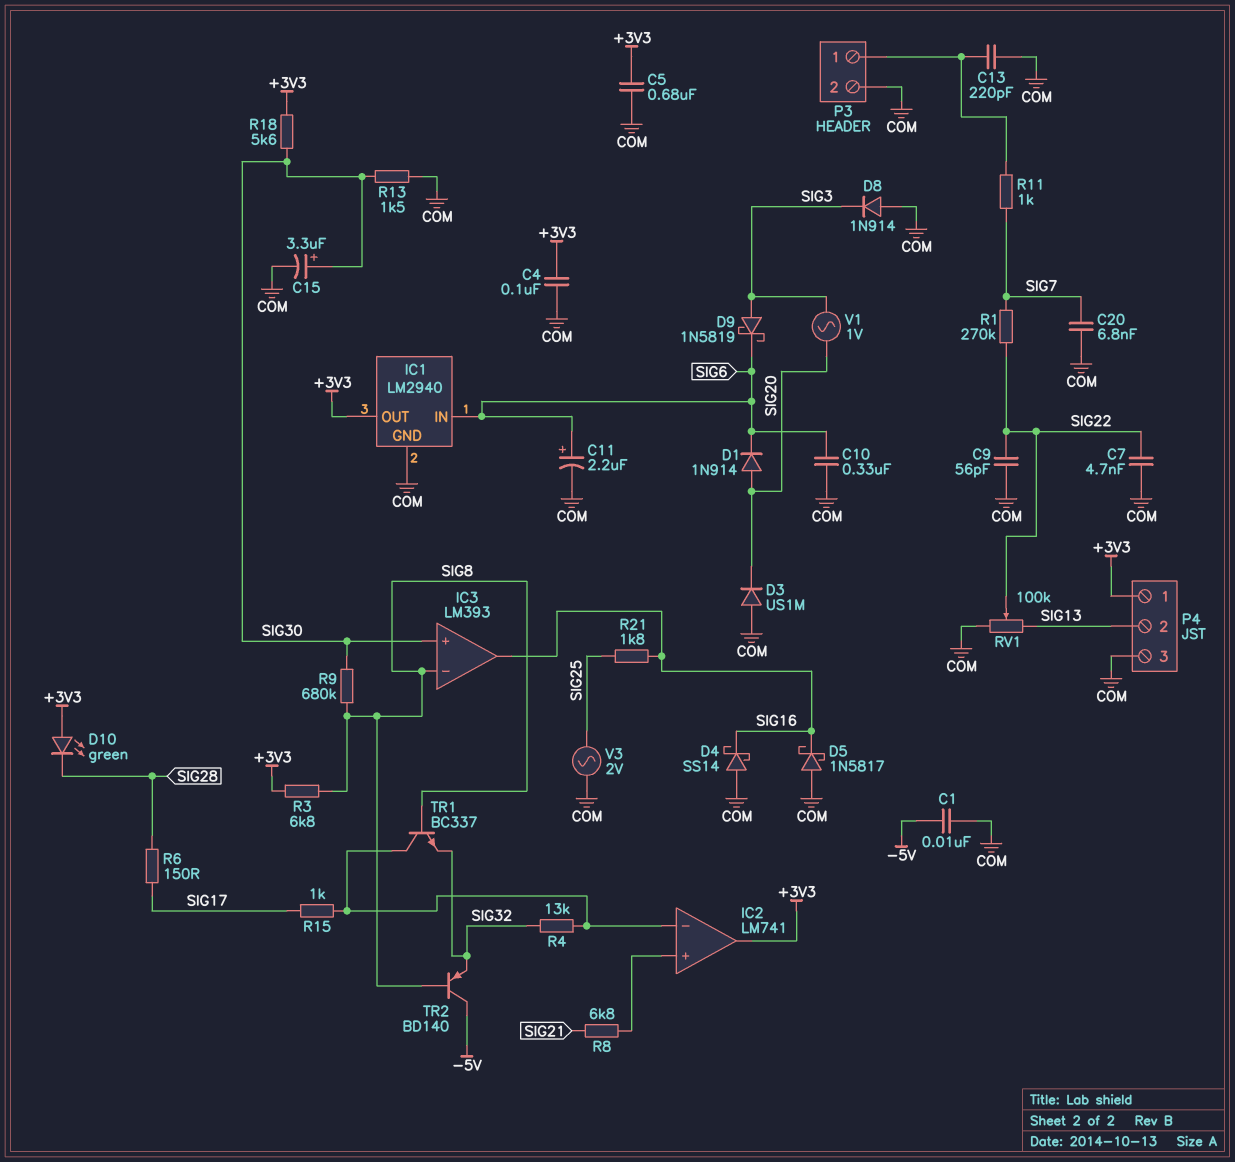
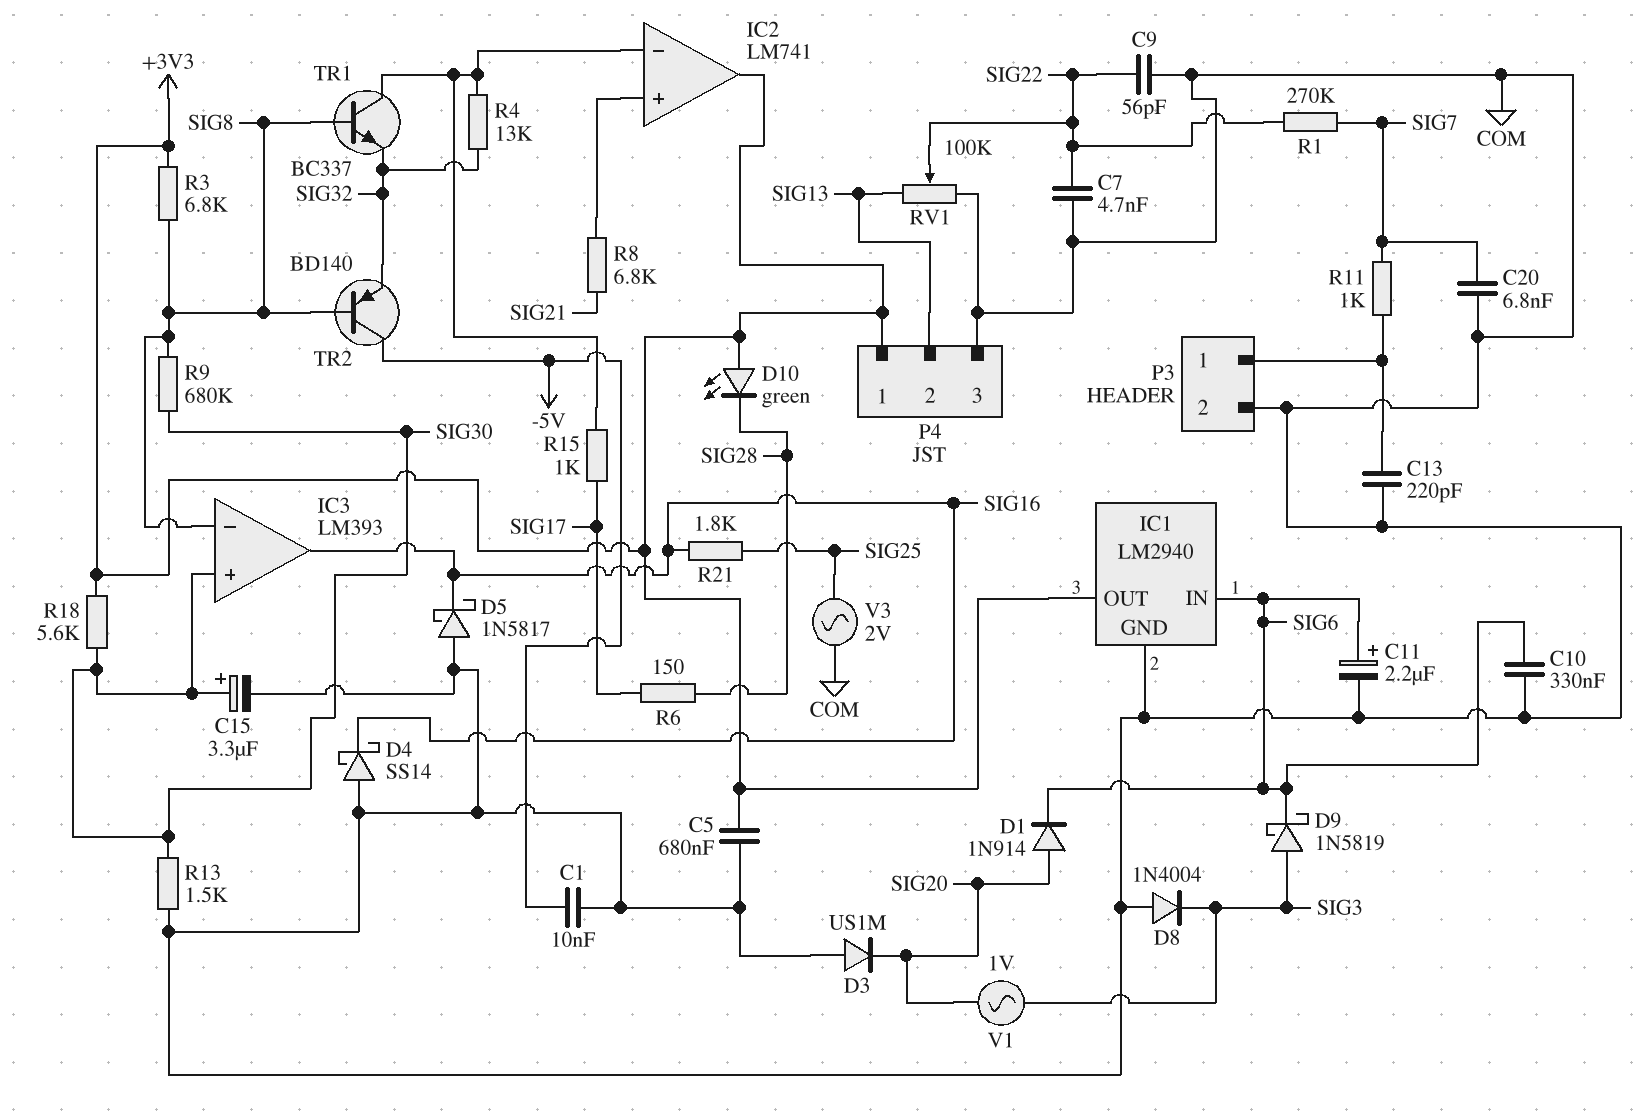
C4: 100nF (+3V3, COM) -> none
D8: diode 1N914 (A COM, K SIG3) -> diode 1N4004 (A COM, K SIG3)

